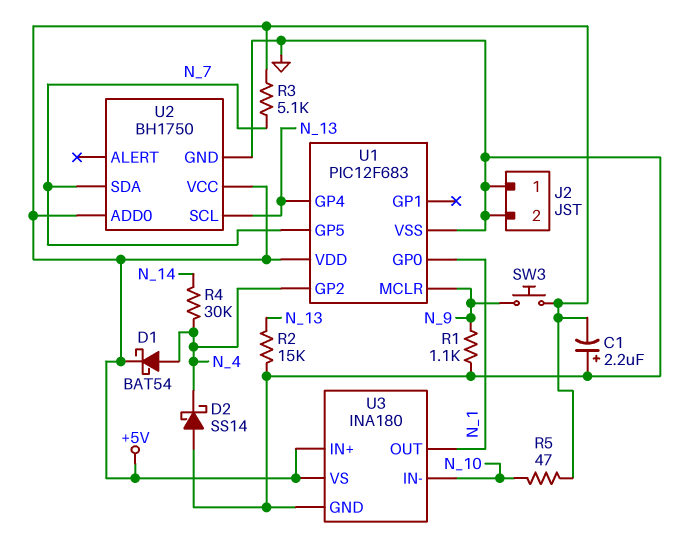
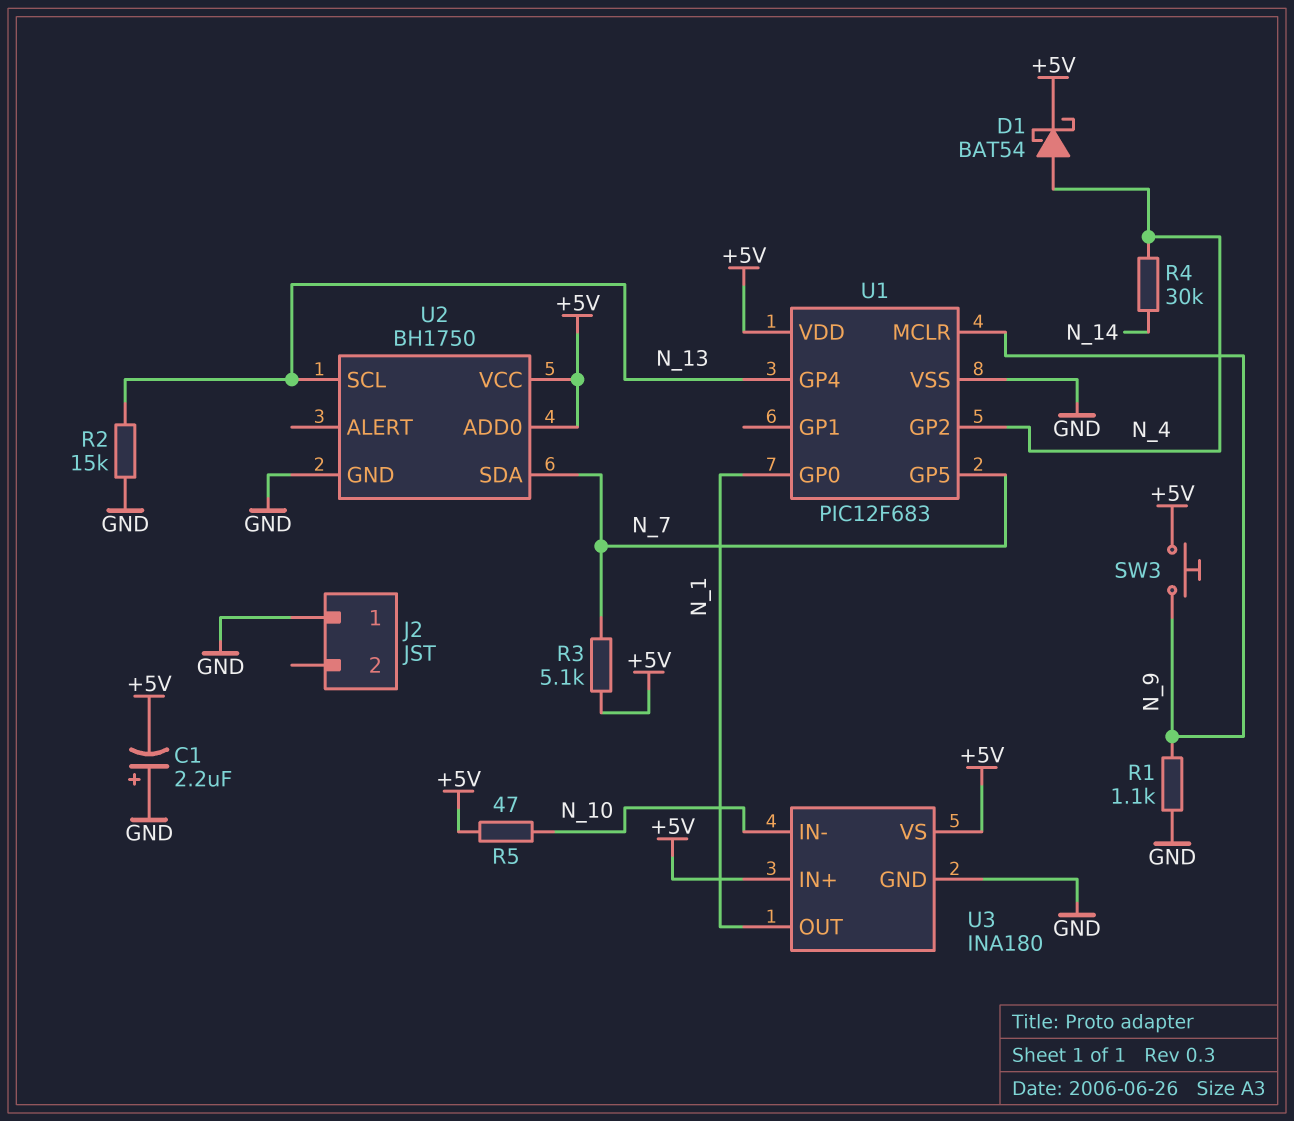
D2: schottky SS14 (A GND, K N_4) -> none
J2 pin 2: GND -> none

